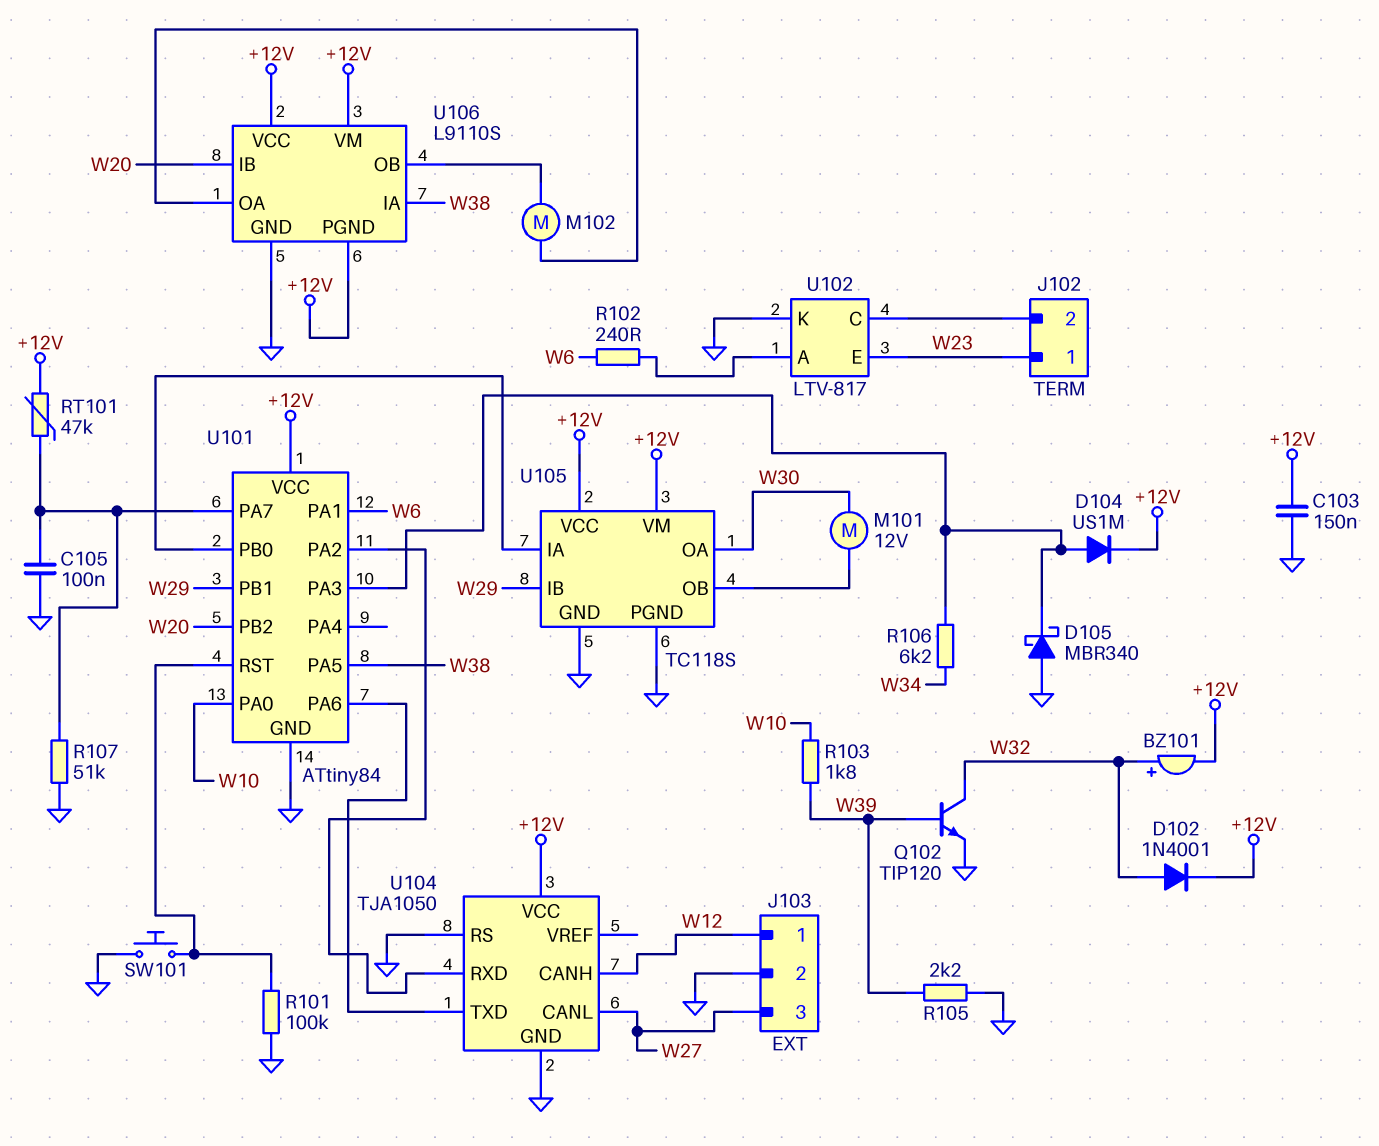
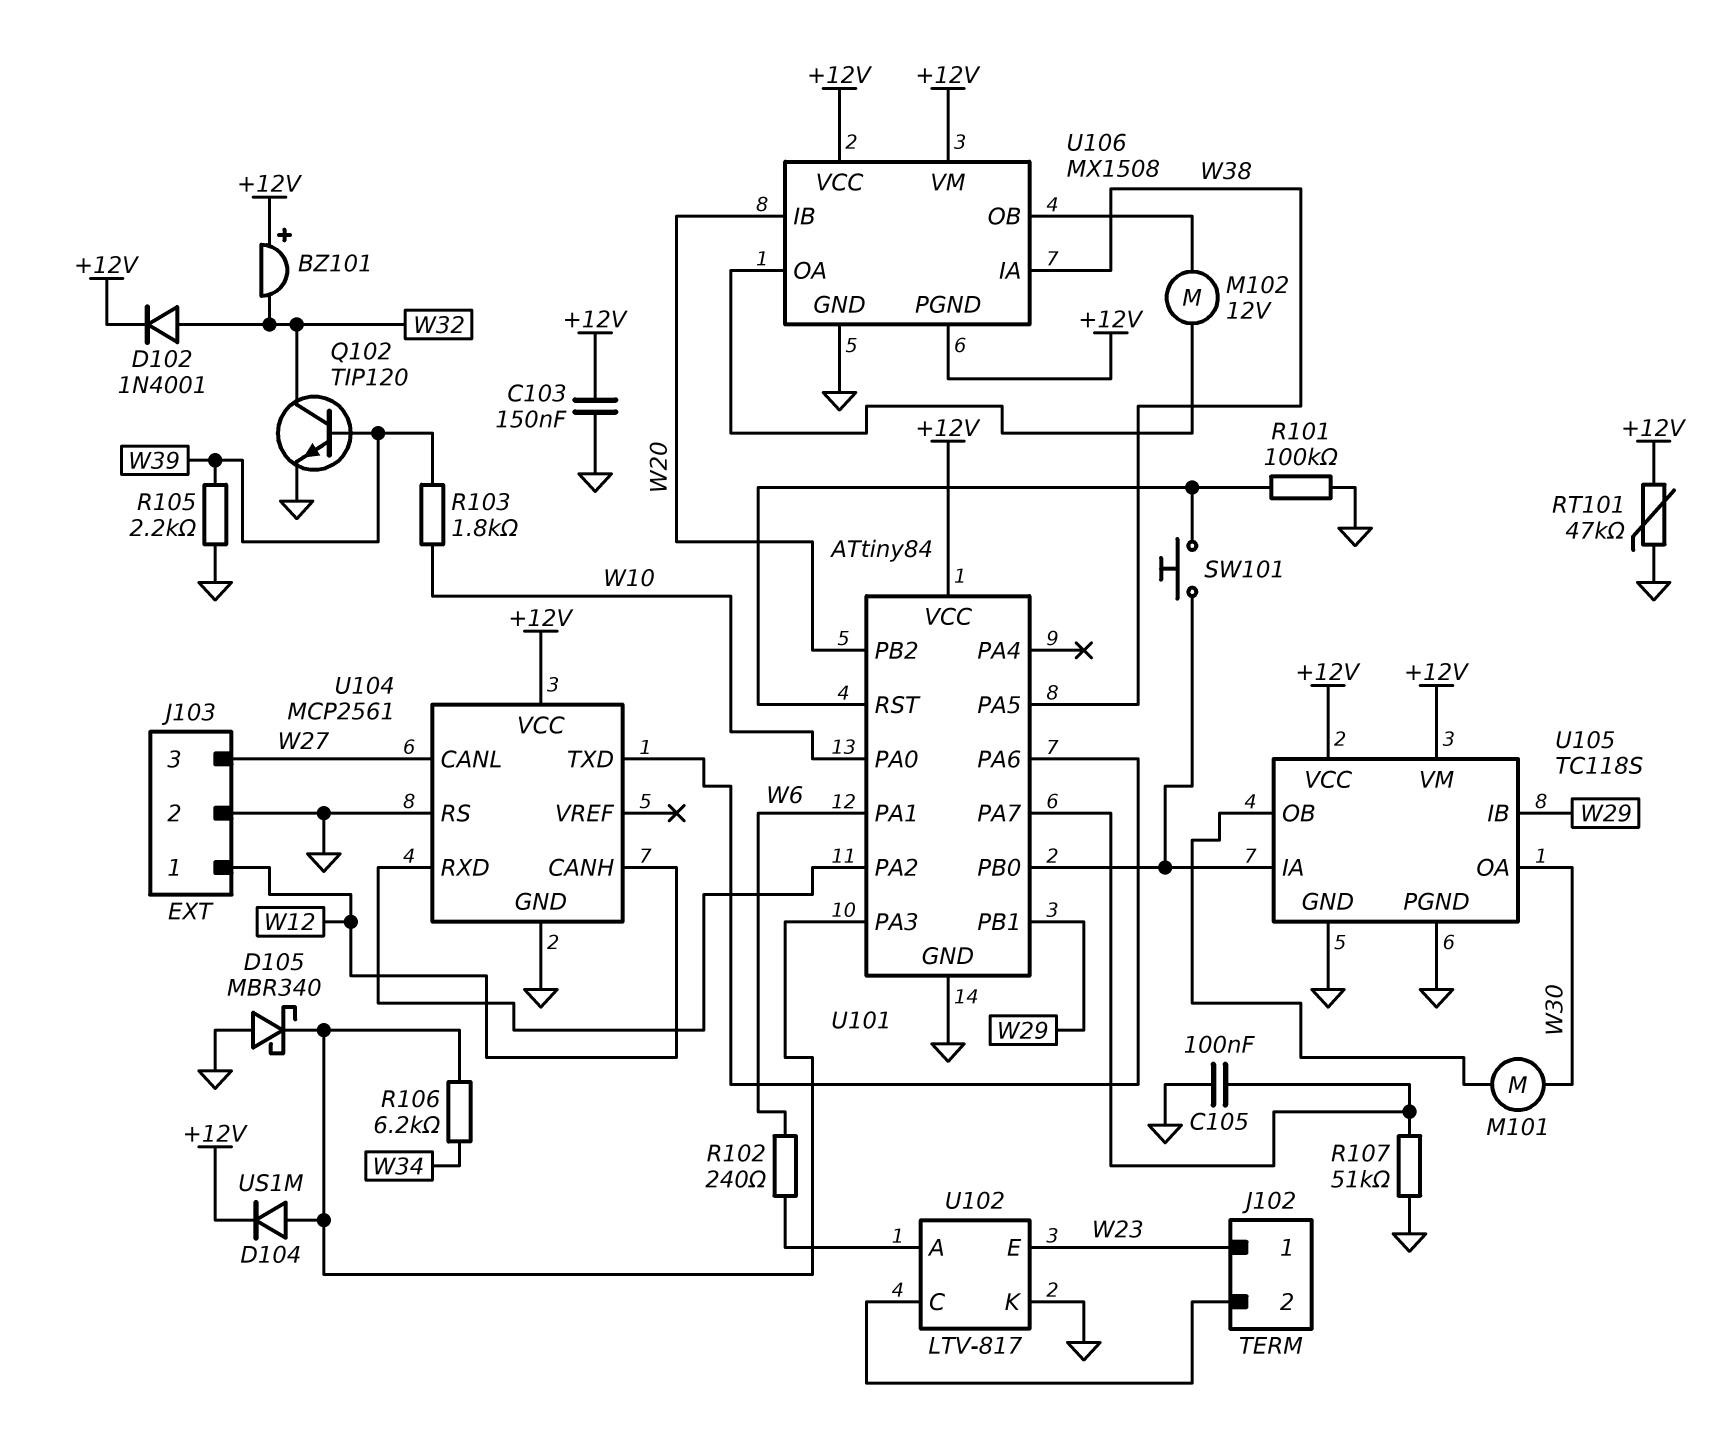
BZ101: buzzer (plus W32, minus +12V) -> buzzer (plus +12V, minus W32)
M101: motor 12V (U105/OB, W30) -> motor (U105/OB, W30)
M102: motor (U106/OA, U106/OB) -> motor 12V (U106/OA, U106/OB)
RT101: 47k (+12V, U101/PA7) -> 47k (+12V, GND)
SW101: button (GND, U101/RST) -> button (U101/PB0, U101/RST)
U104: TJA1050 -> MCP2561
U106: L9110S -> MX1508

